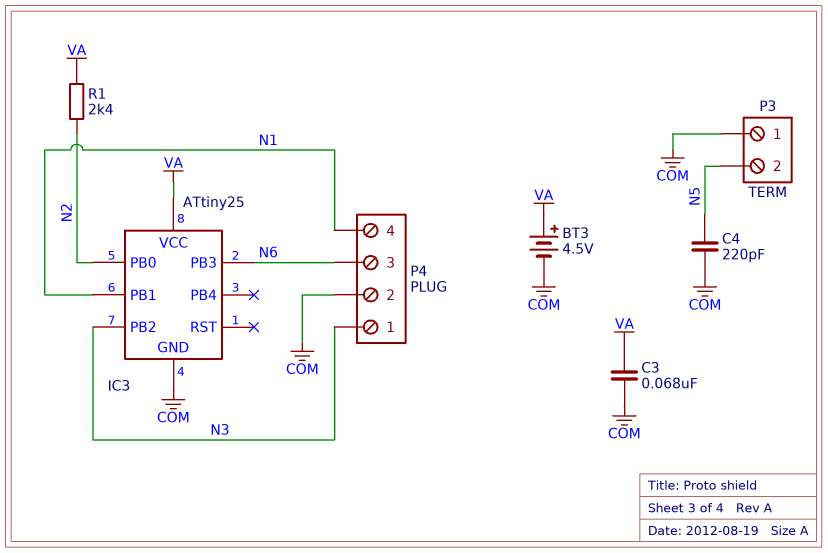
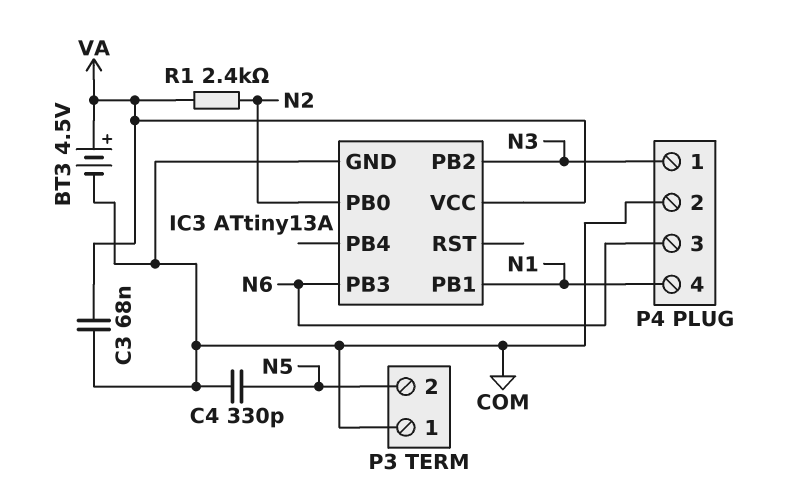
C4: 220pF (COM, N5) -> 330pF (COM, N5)
IC3: ATtiny25 -> ATtiny13A

